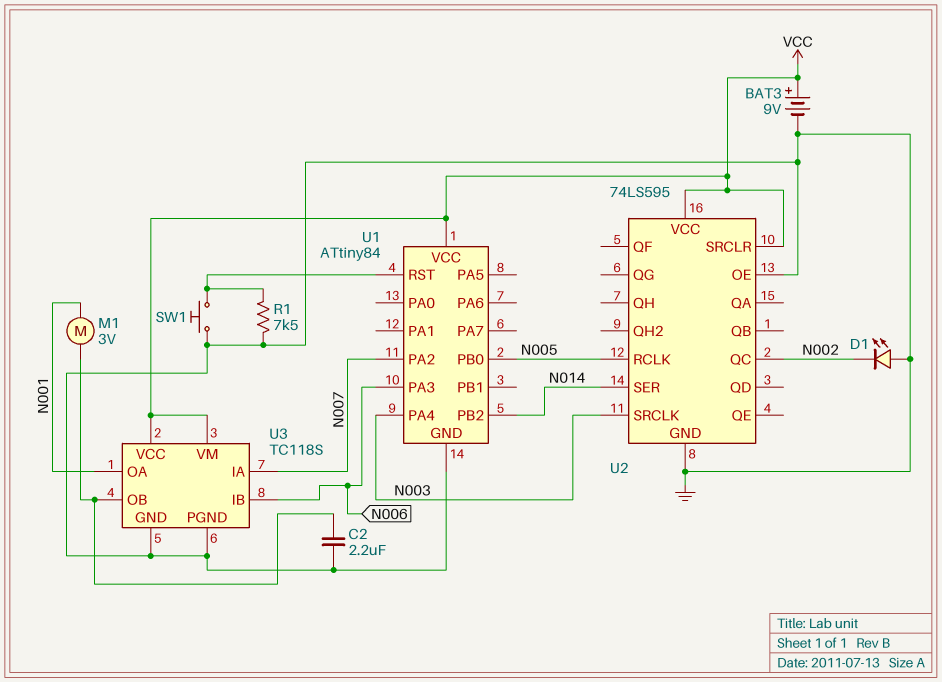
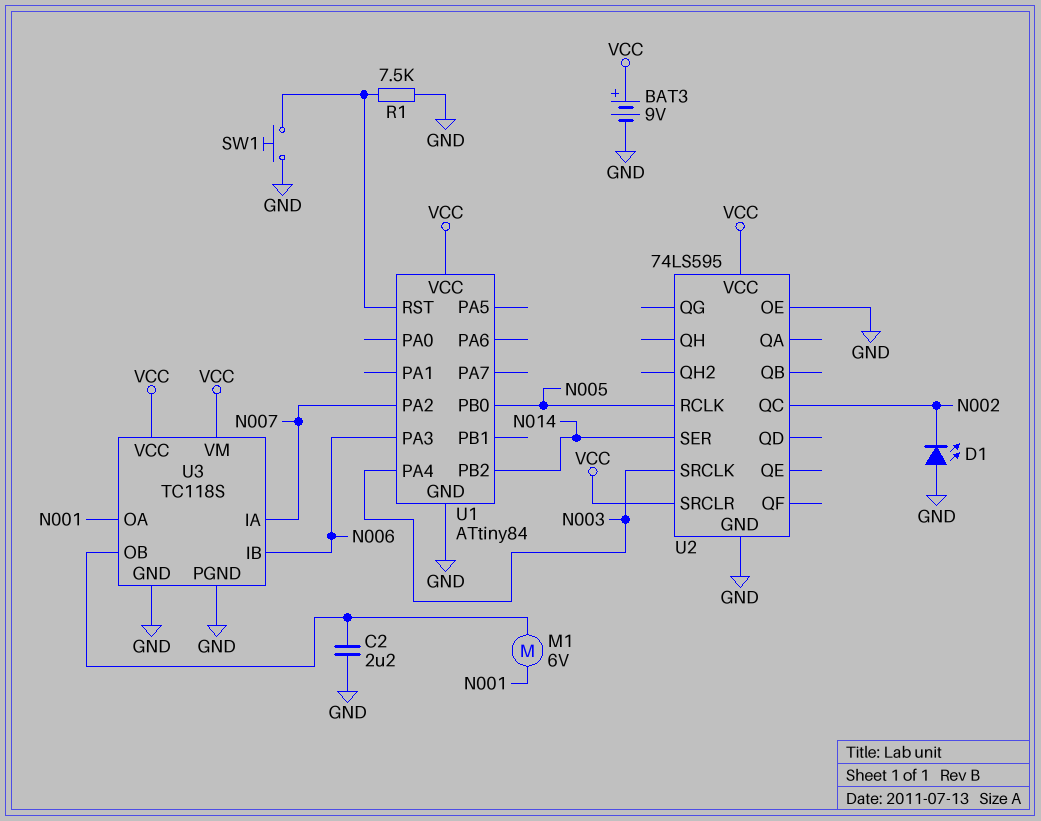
M1: motor 3V (N001, U3/OB) -> motor 6V (N001, U3/OB)

